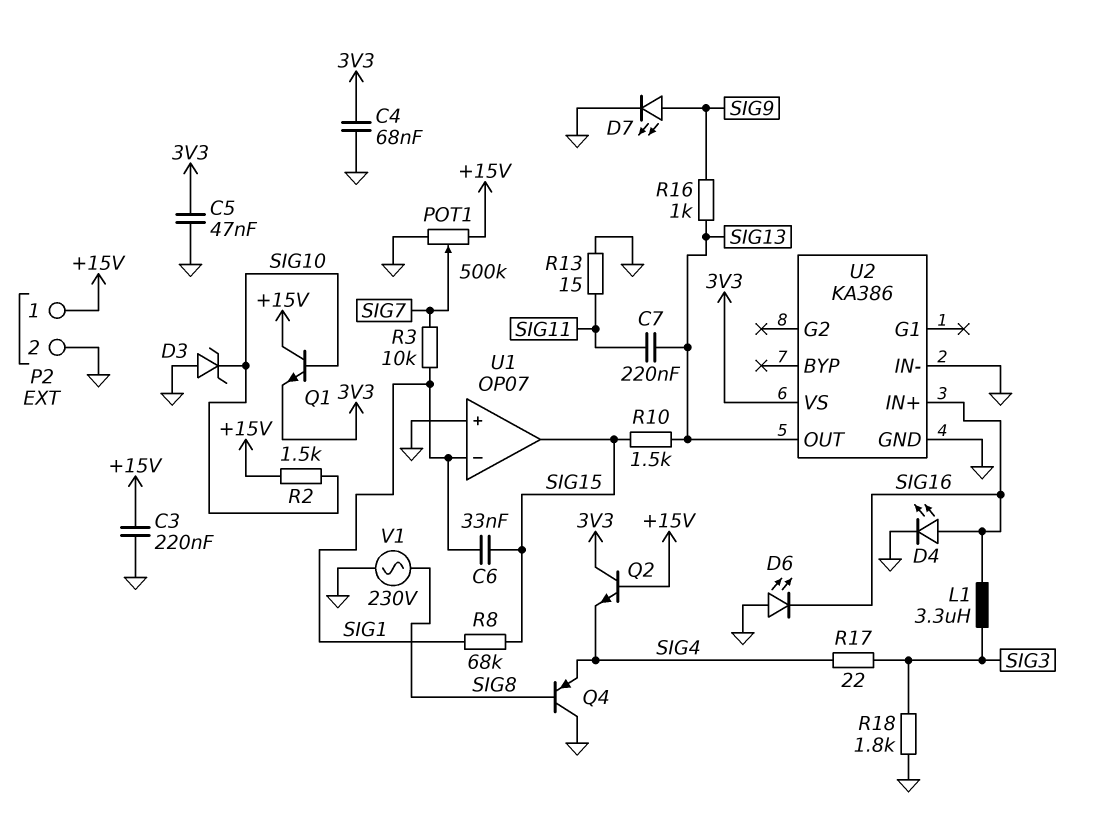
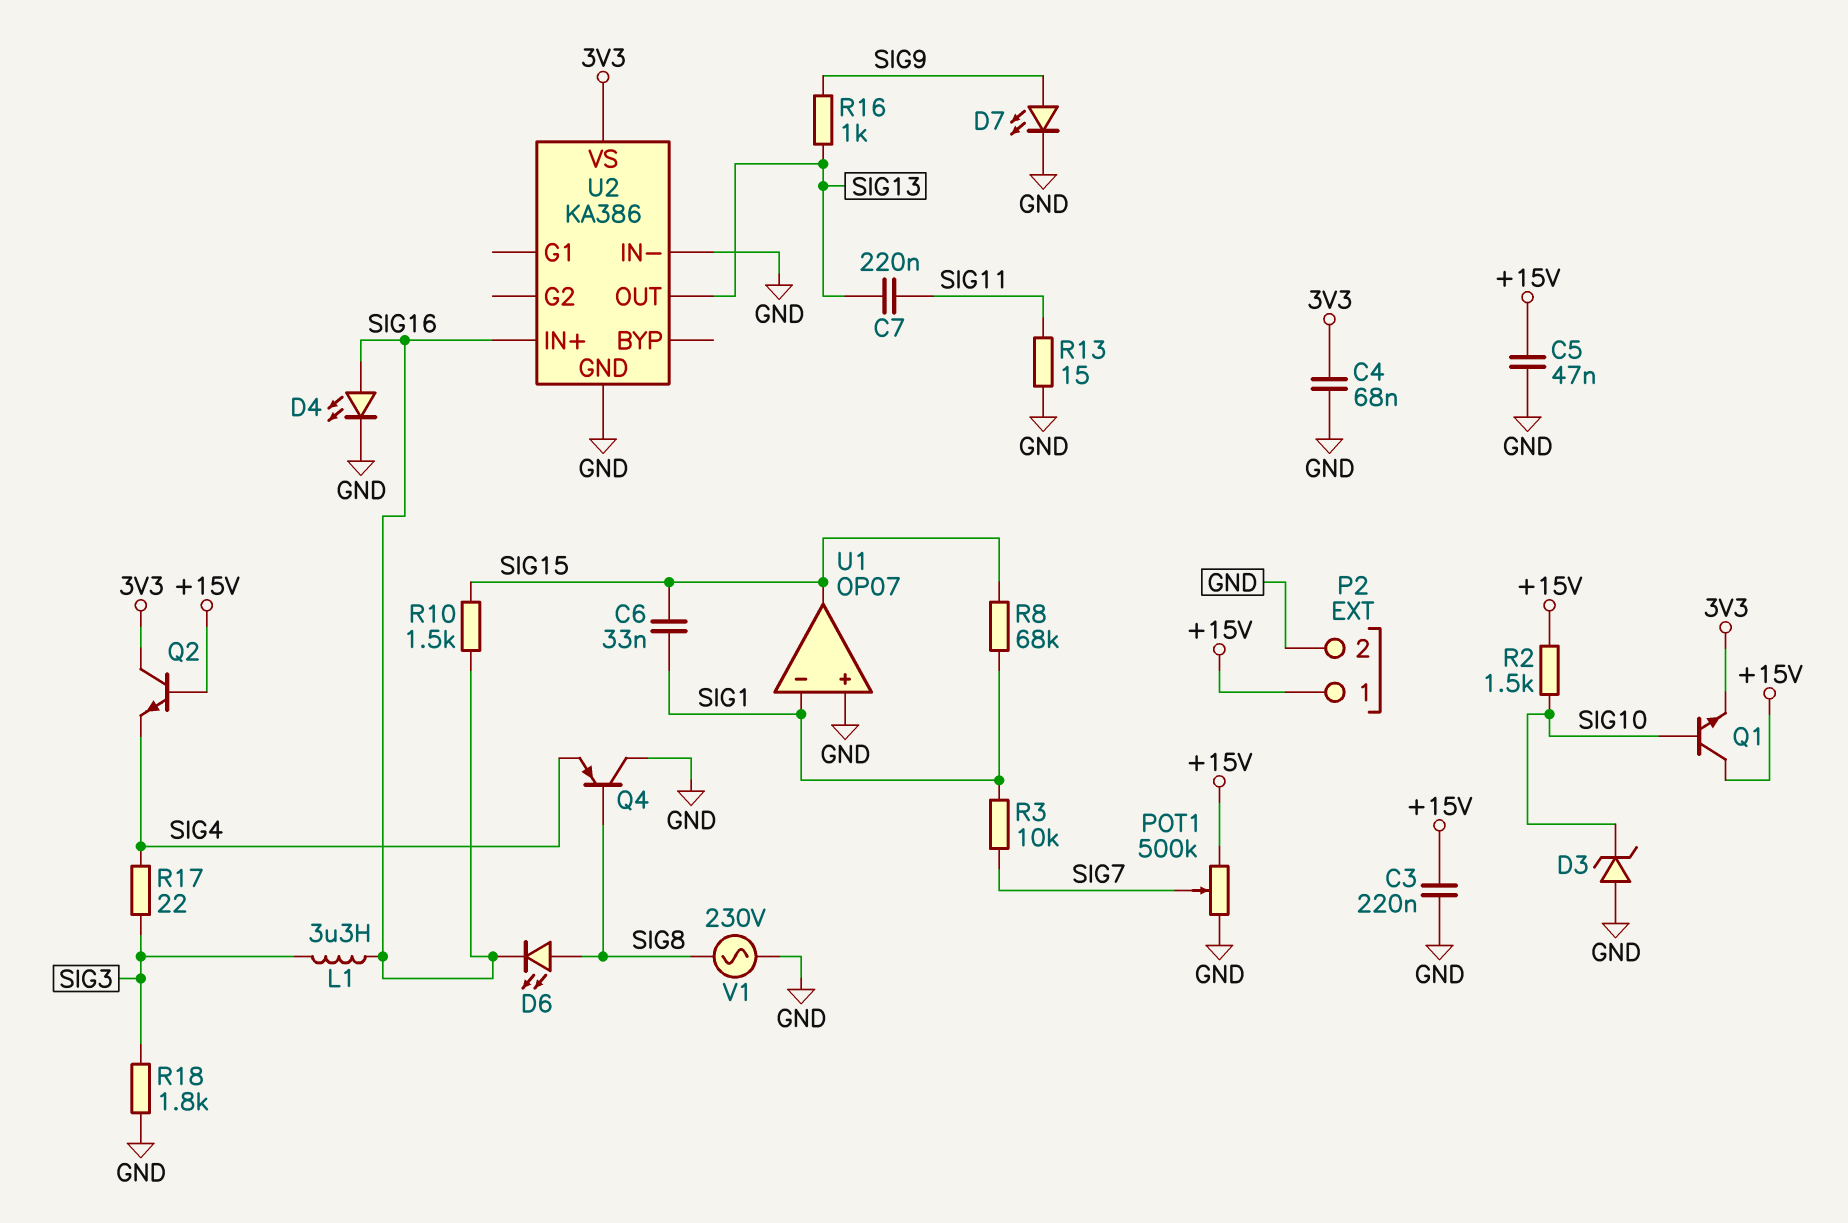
C5: 47nF (3V3, GND) -> 47nF (+15V, GND)
D6: LED (A GND, K SIG16) -> LED (A SIG8, K SIG16)
R10: 1.5k (SIG13, SIG15) -> 1.5k (SIG15, SIG16)

